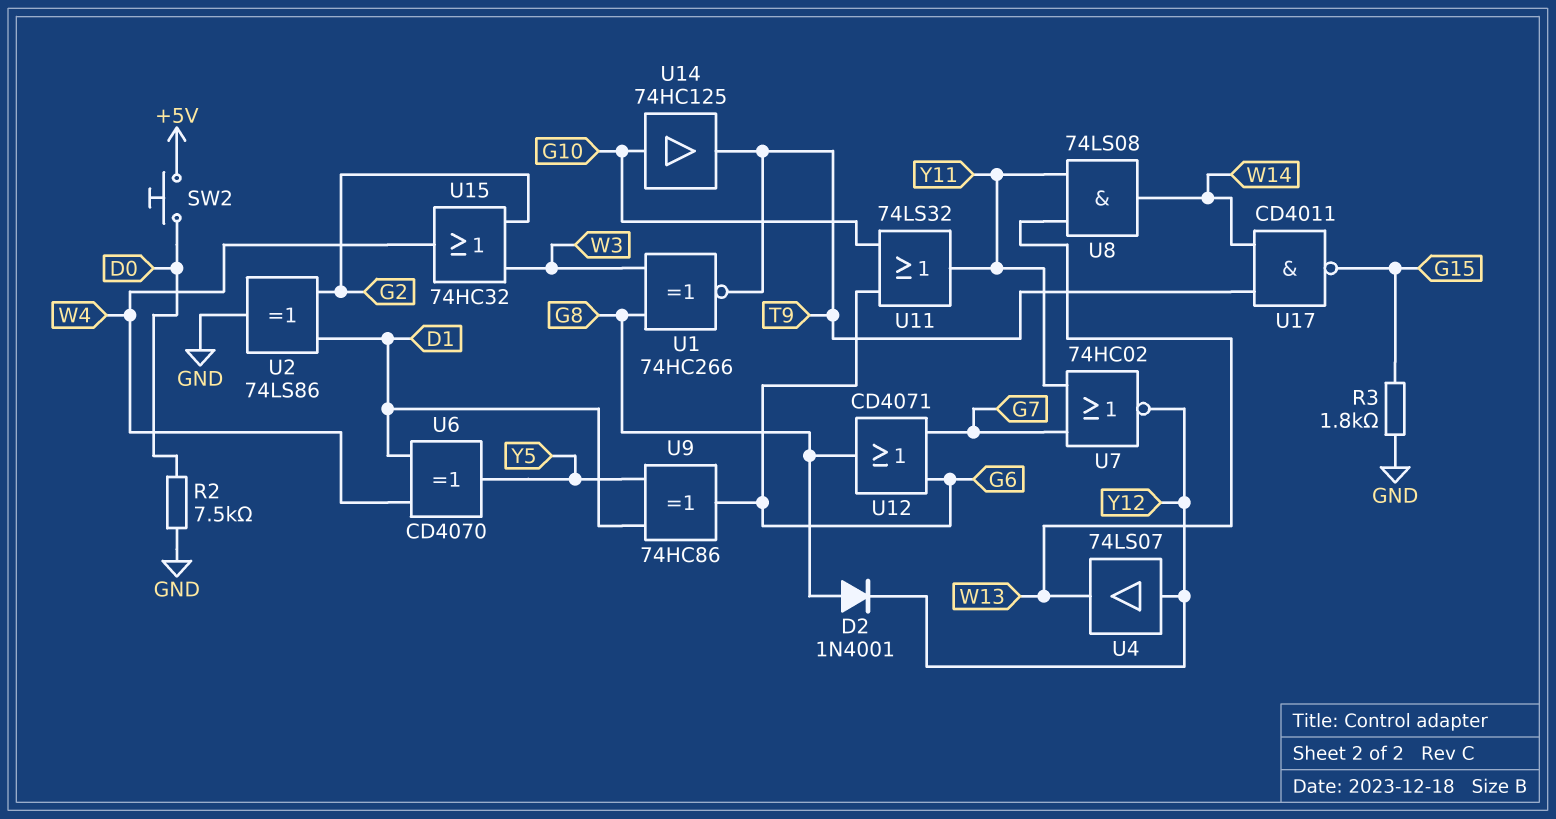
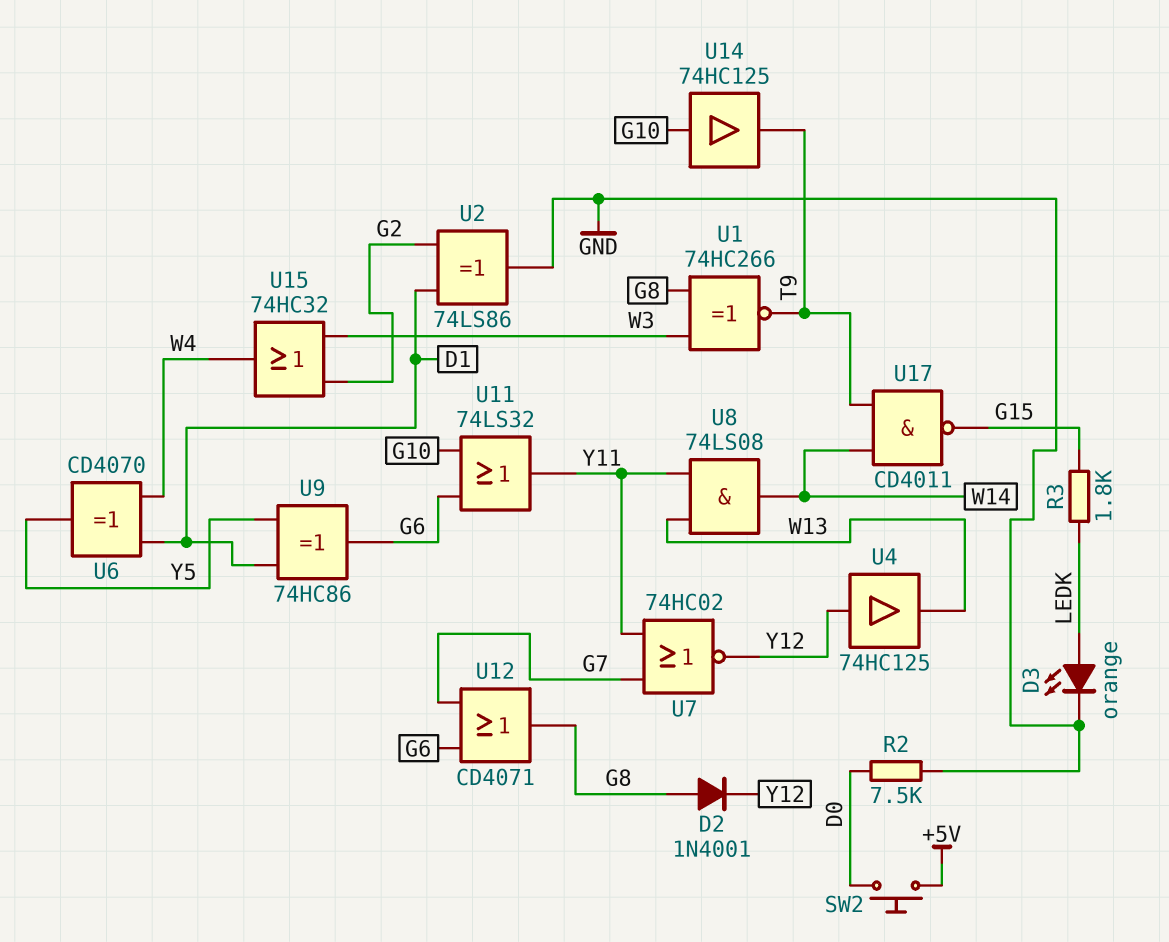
D3: none -> LED orange (A LEDK, K GND)
R3: 1.8k (G15, GND) -> 1.8k (G15, LEDK)
U4: buffer 74LS07 (in Y12, out W13) -> buffer 74HC125 (in Y12, out W13)

